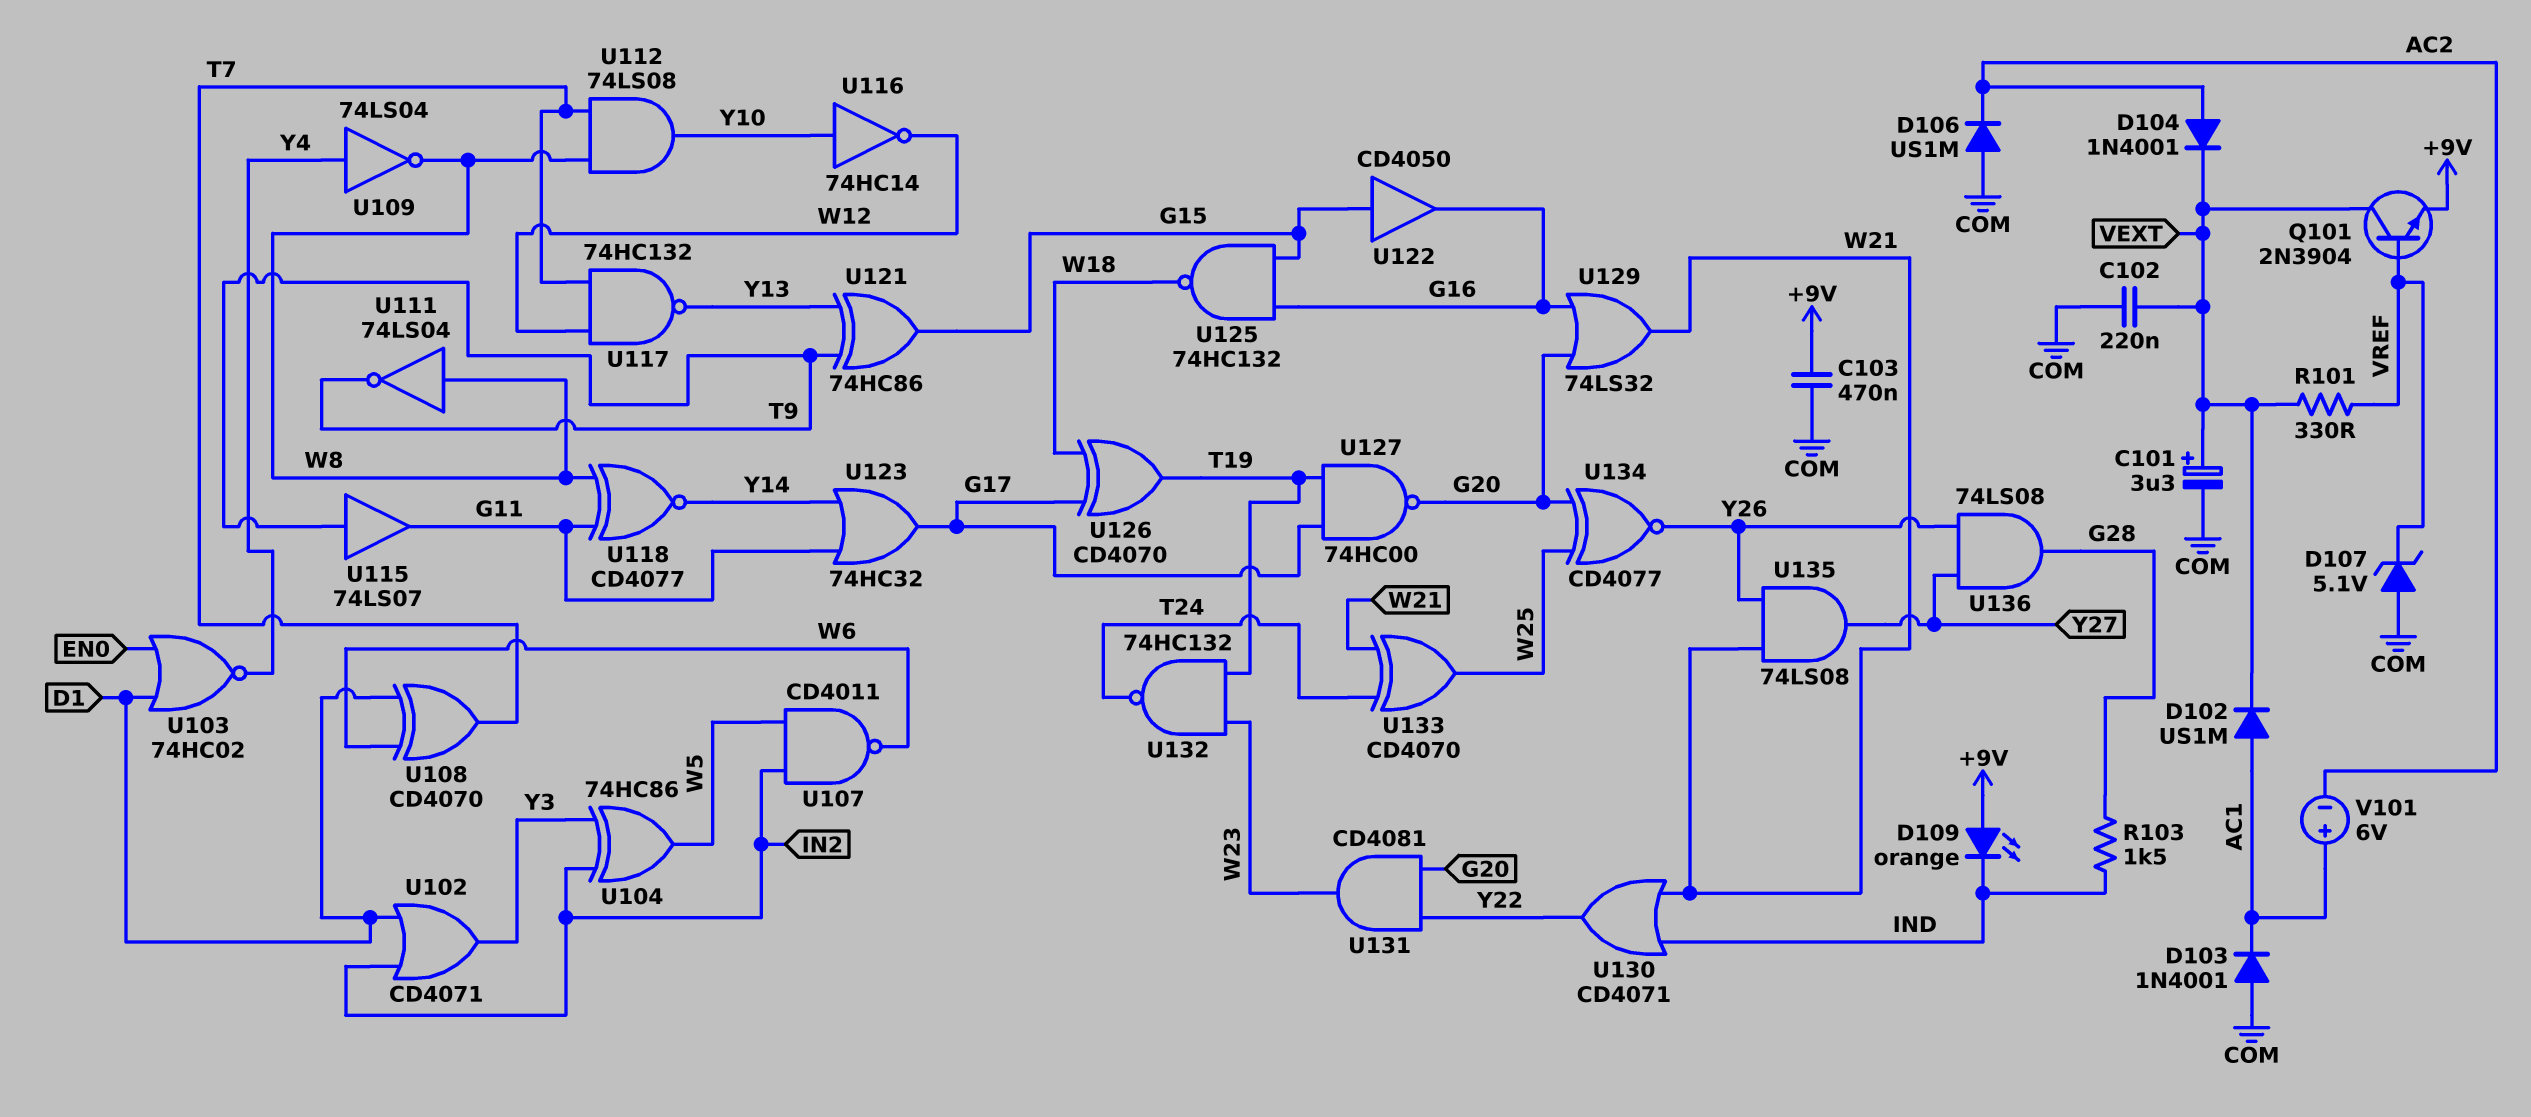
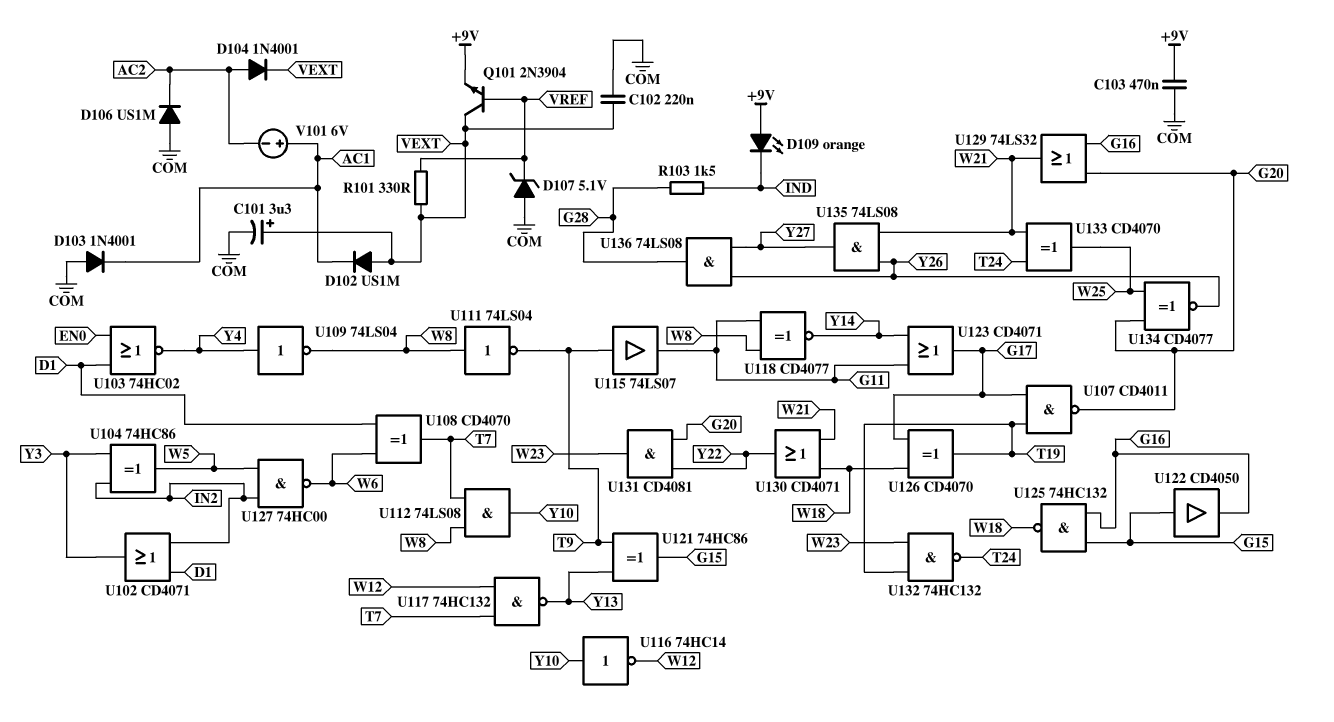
D102: diode US1M (A AC1, K VEXT) -> diode US1M (A VEXT, K AC1)
U107: NAND CD4011 (in IN2, in W5, out W6) -> NAND CD4011 (in G17, in T19, out G20)
U123: OR 74HC32 (in G11, in Y14, out G17) -> OR CD4071 (in G11, in Y14, out G17)
U127: NAND 74HC00 (in G17, in T19, out G20) -> NAND 74HC00 (in IN2, in W5, out W6)
U130: OR CD4071 (in IND, in W21, out Y22) -> OR CD4071 (in W18, in W21, out Y22)

